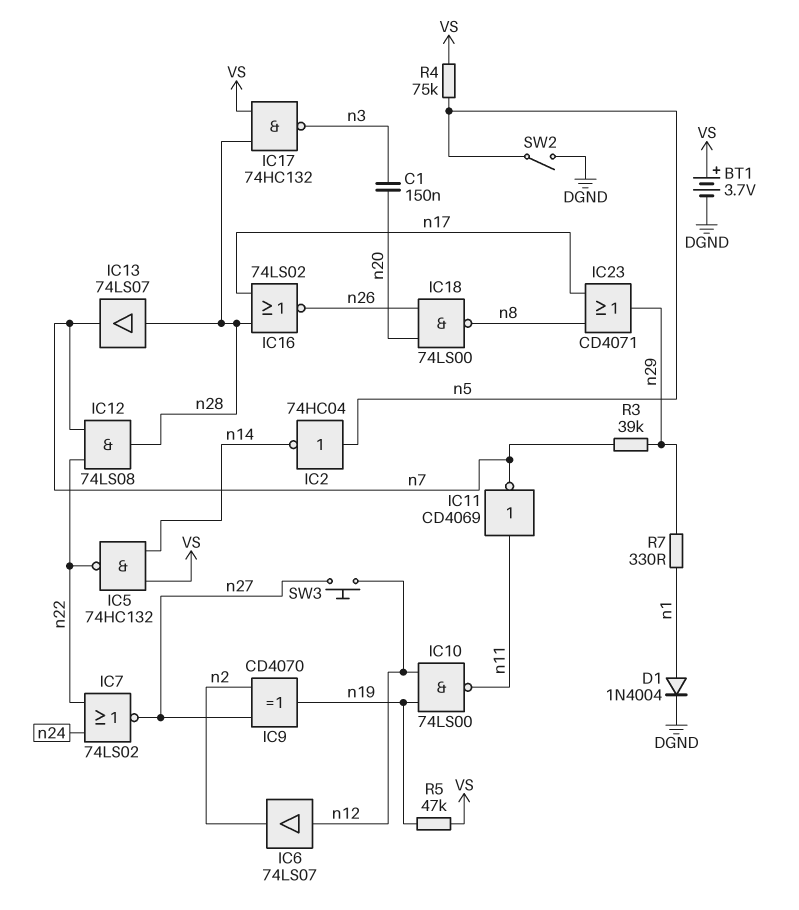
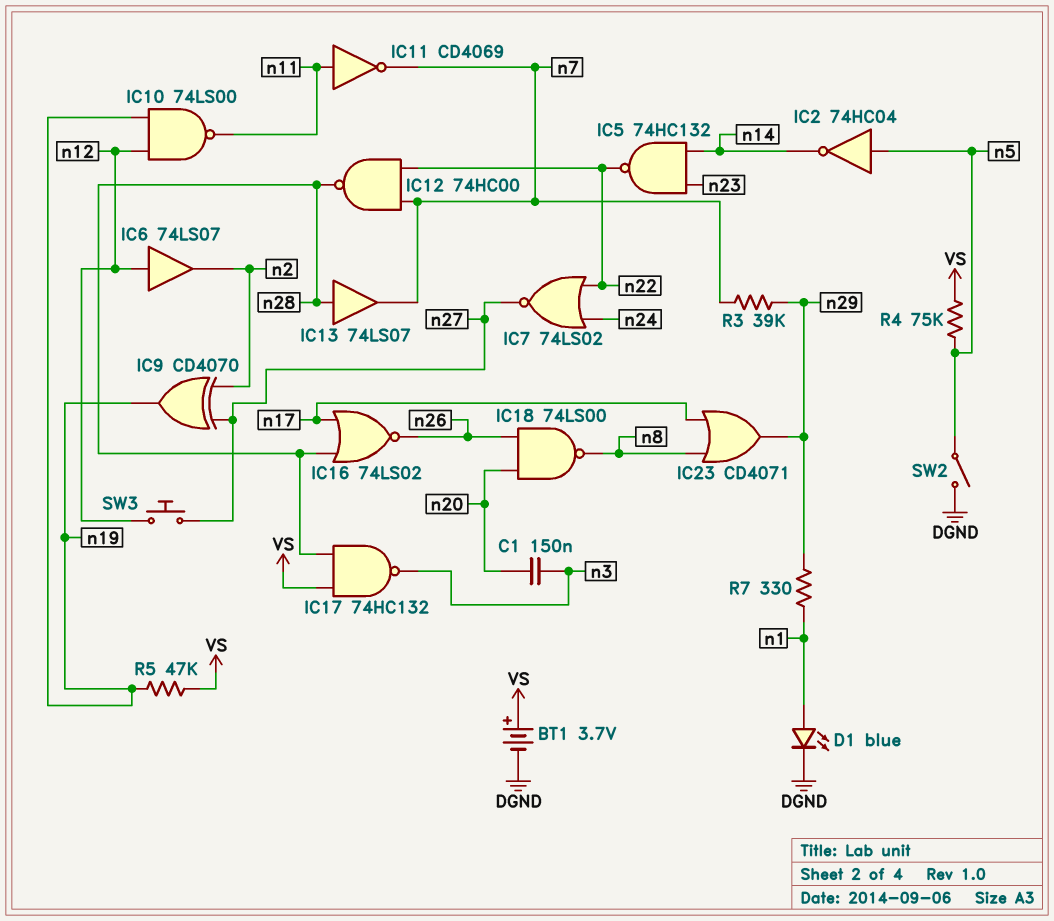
D1: diode 1N4004 (A n1, K DGND) -> LED blue (A n1, K DGND)
IC5: NAND 74HC132 (in VS, in n14, out n22) -> NAND 74HC132 (in n14, in n23, out n22)
IC12: AND 74LS08 (in n7, in n22, out n28) -> NAND 74HC00 (in n7, in n22, out n28)

